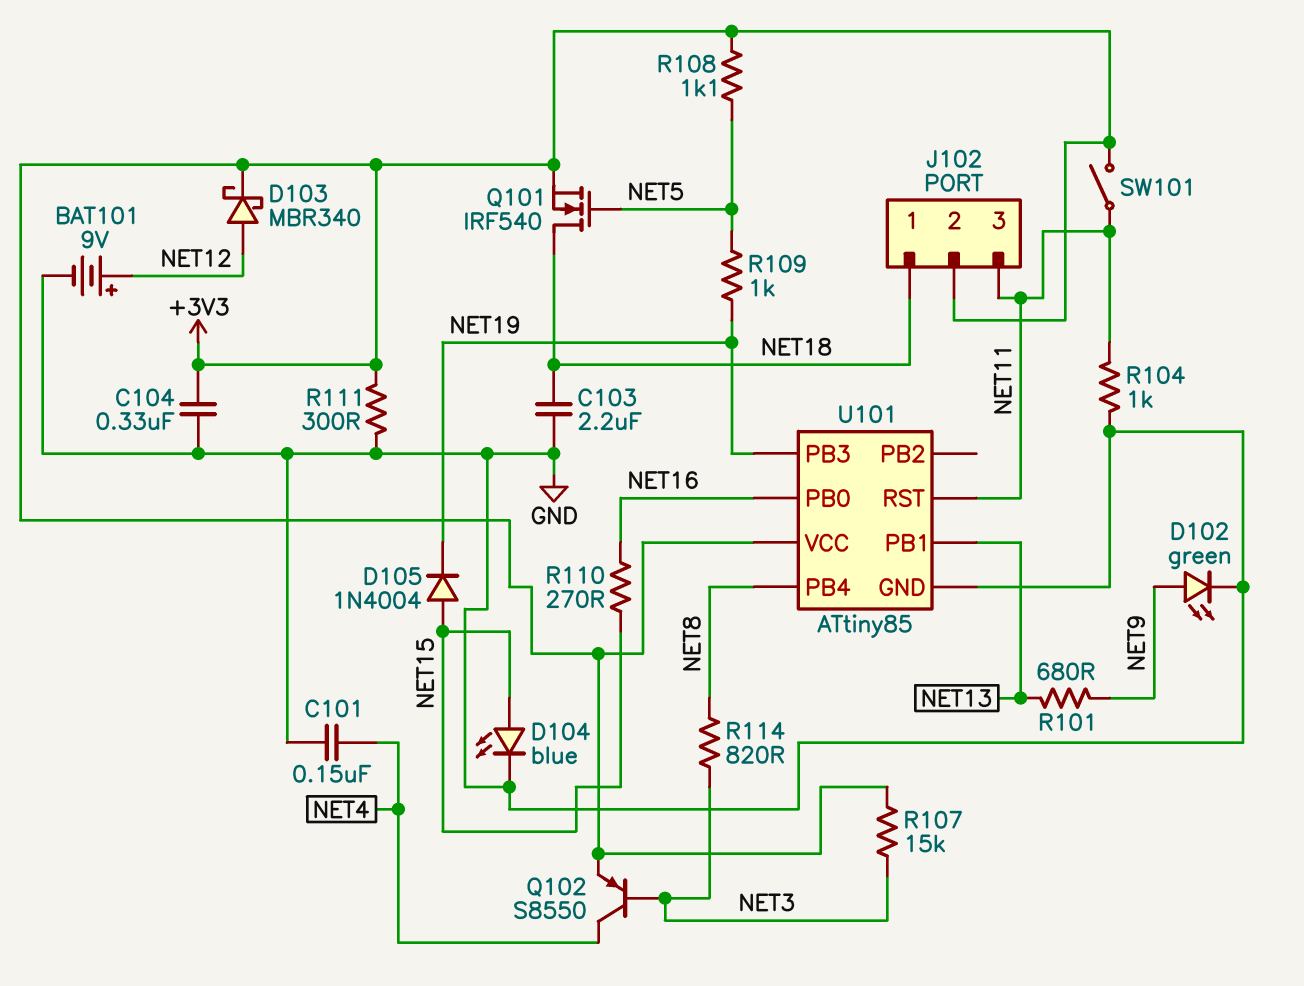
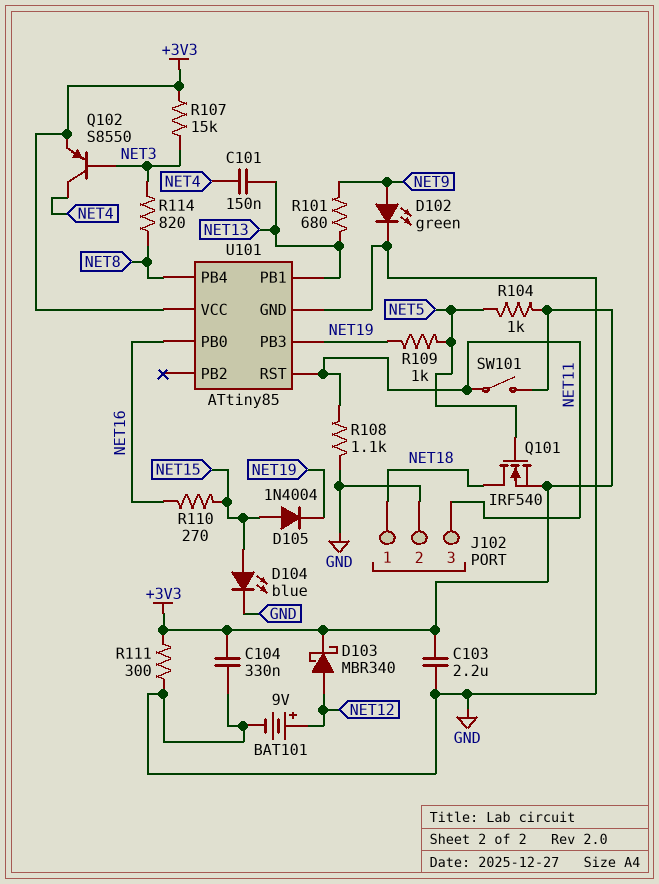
C101: 150nF (GND, NET4) -> 150nF (NET4, NET13)
C103: 2.2uF (GND, NET18) -> 2.2uF (+3V3, GND)
J102 pin 2: +3V3 -> GND
R104: 1k (GND, NET11) -> 1k (+3V3, NET5)
R108: 1.1k (+3V3, NET5) -> 1.1k (GND, NET11)

